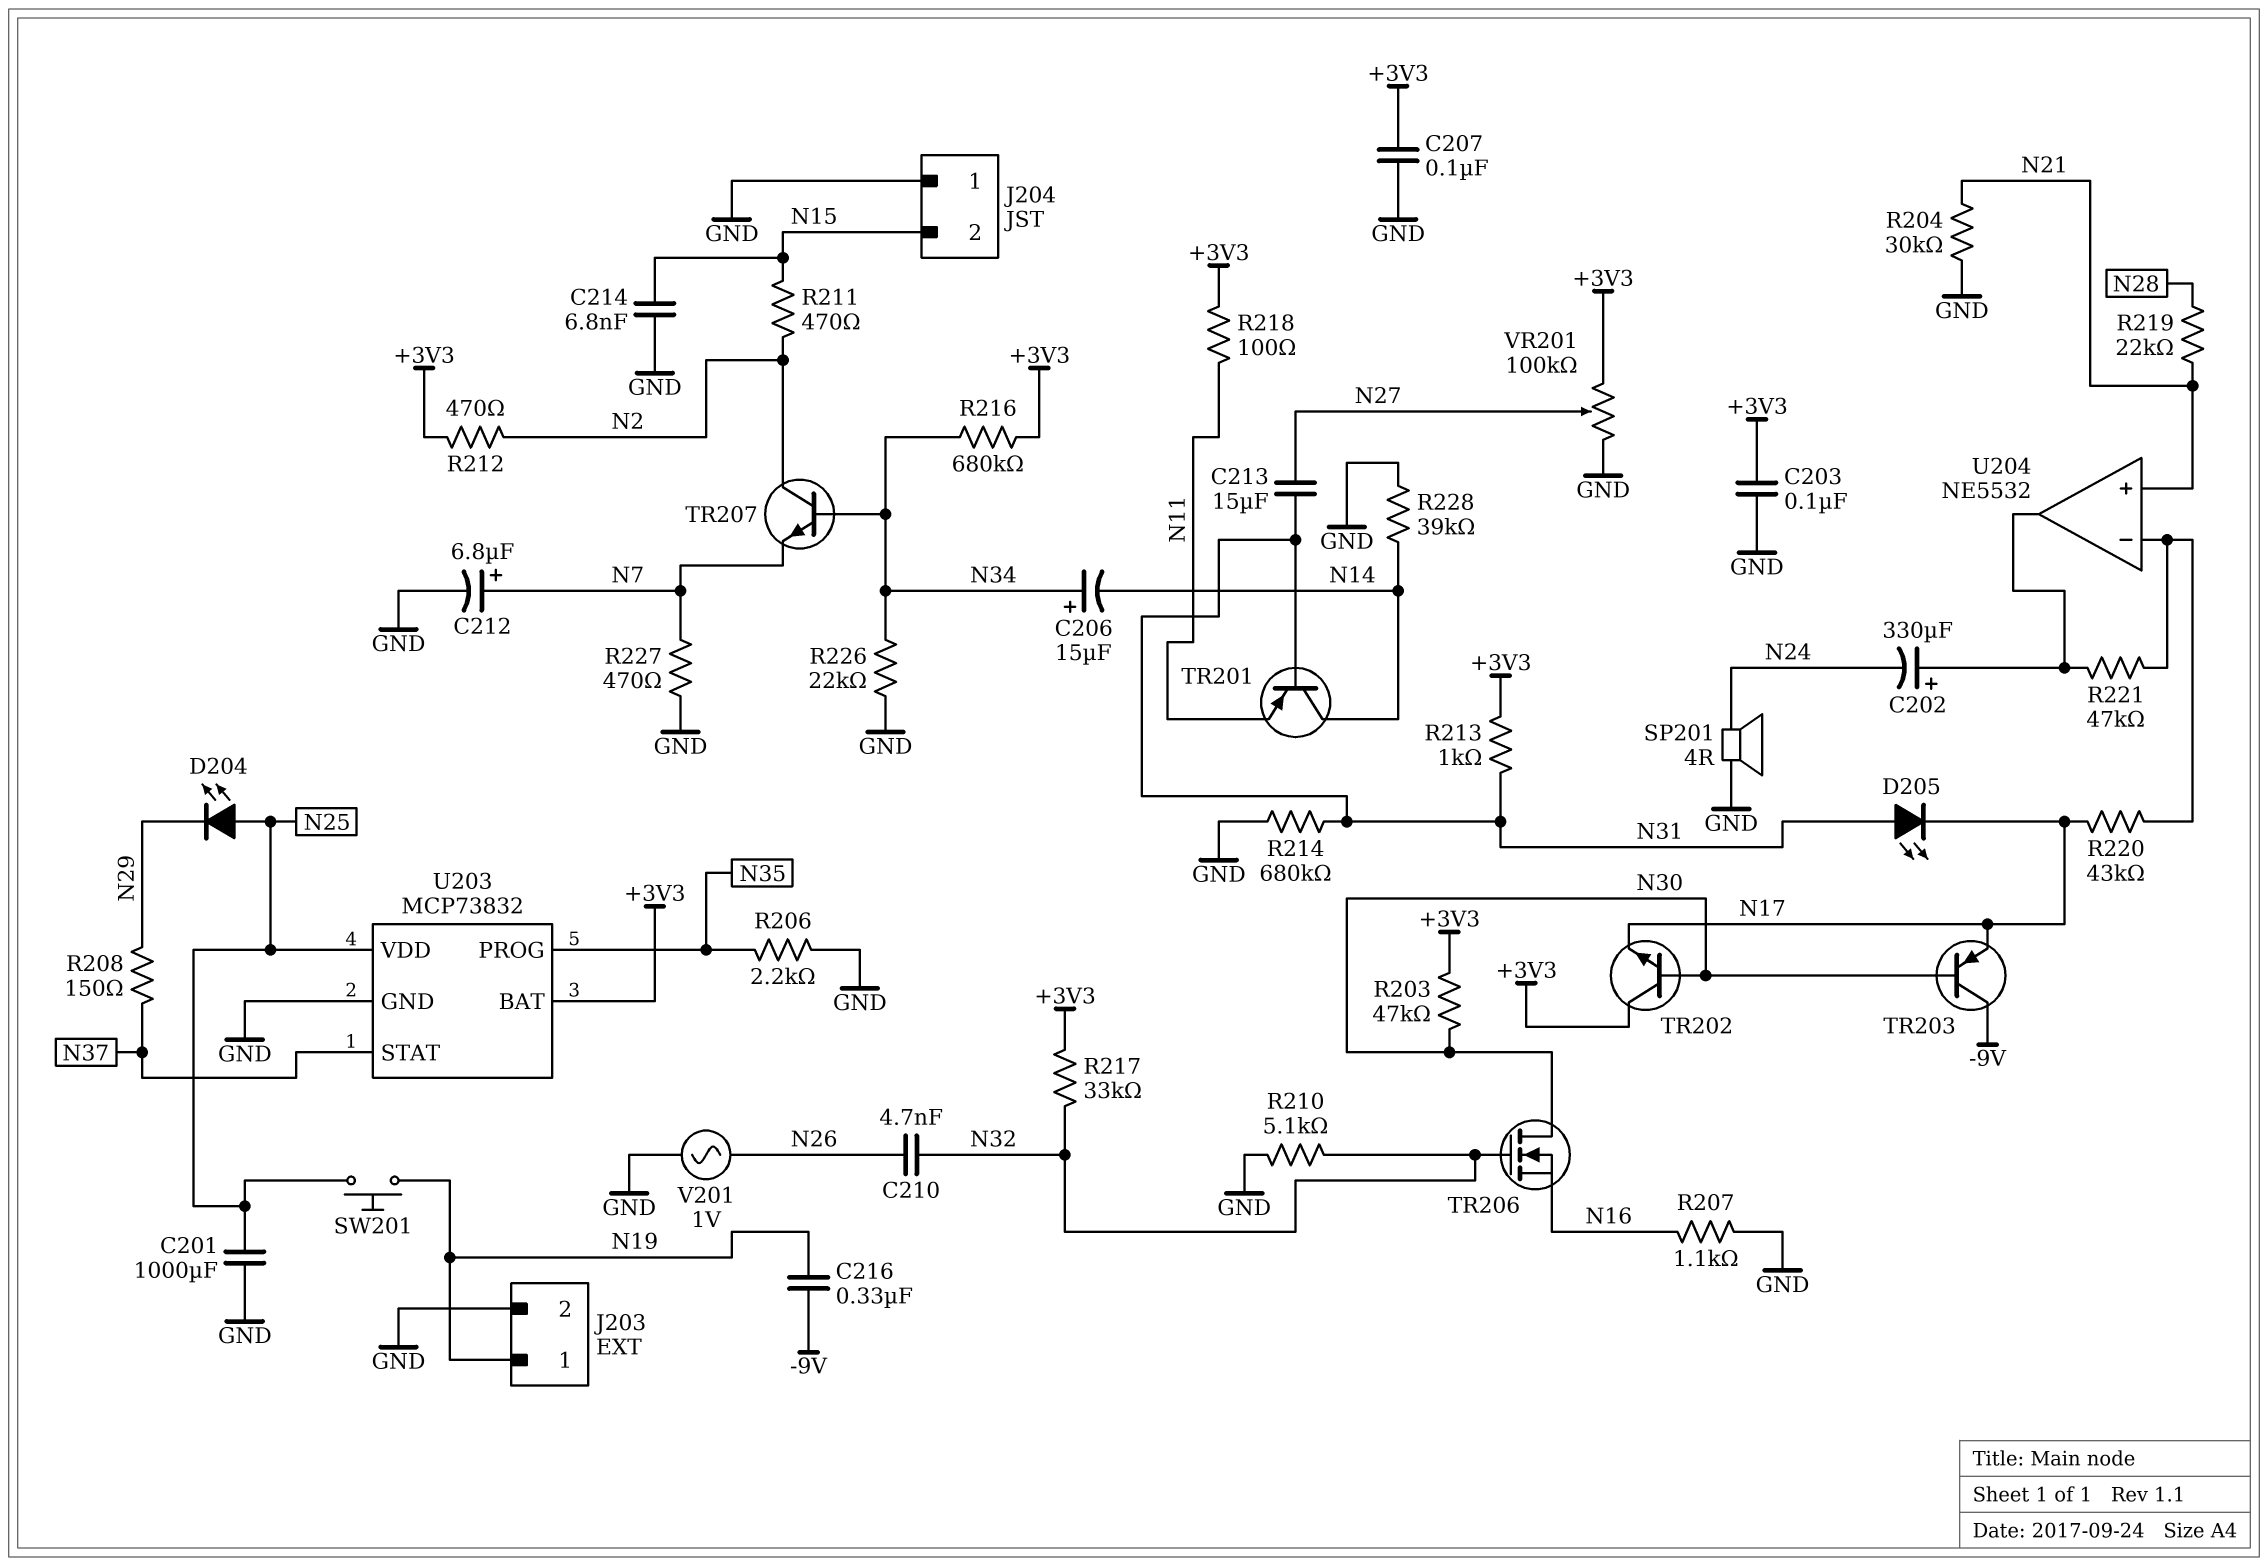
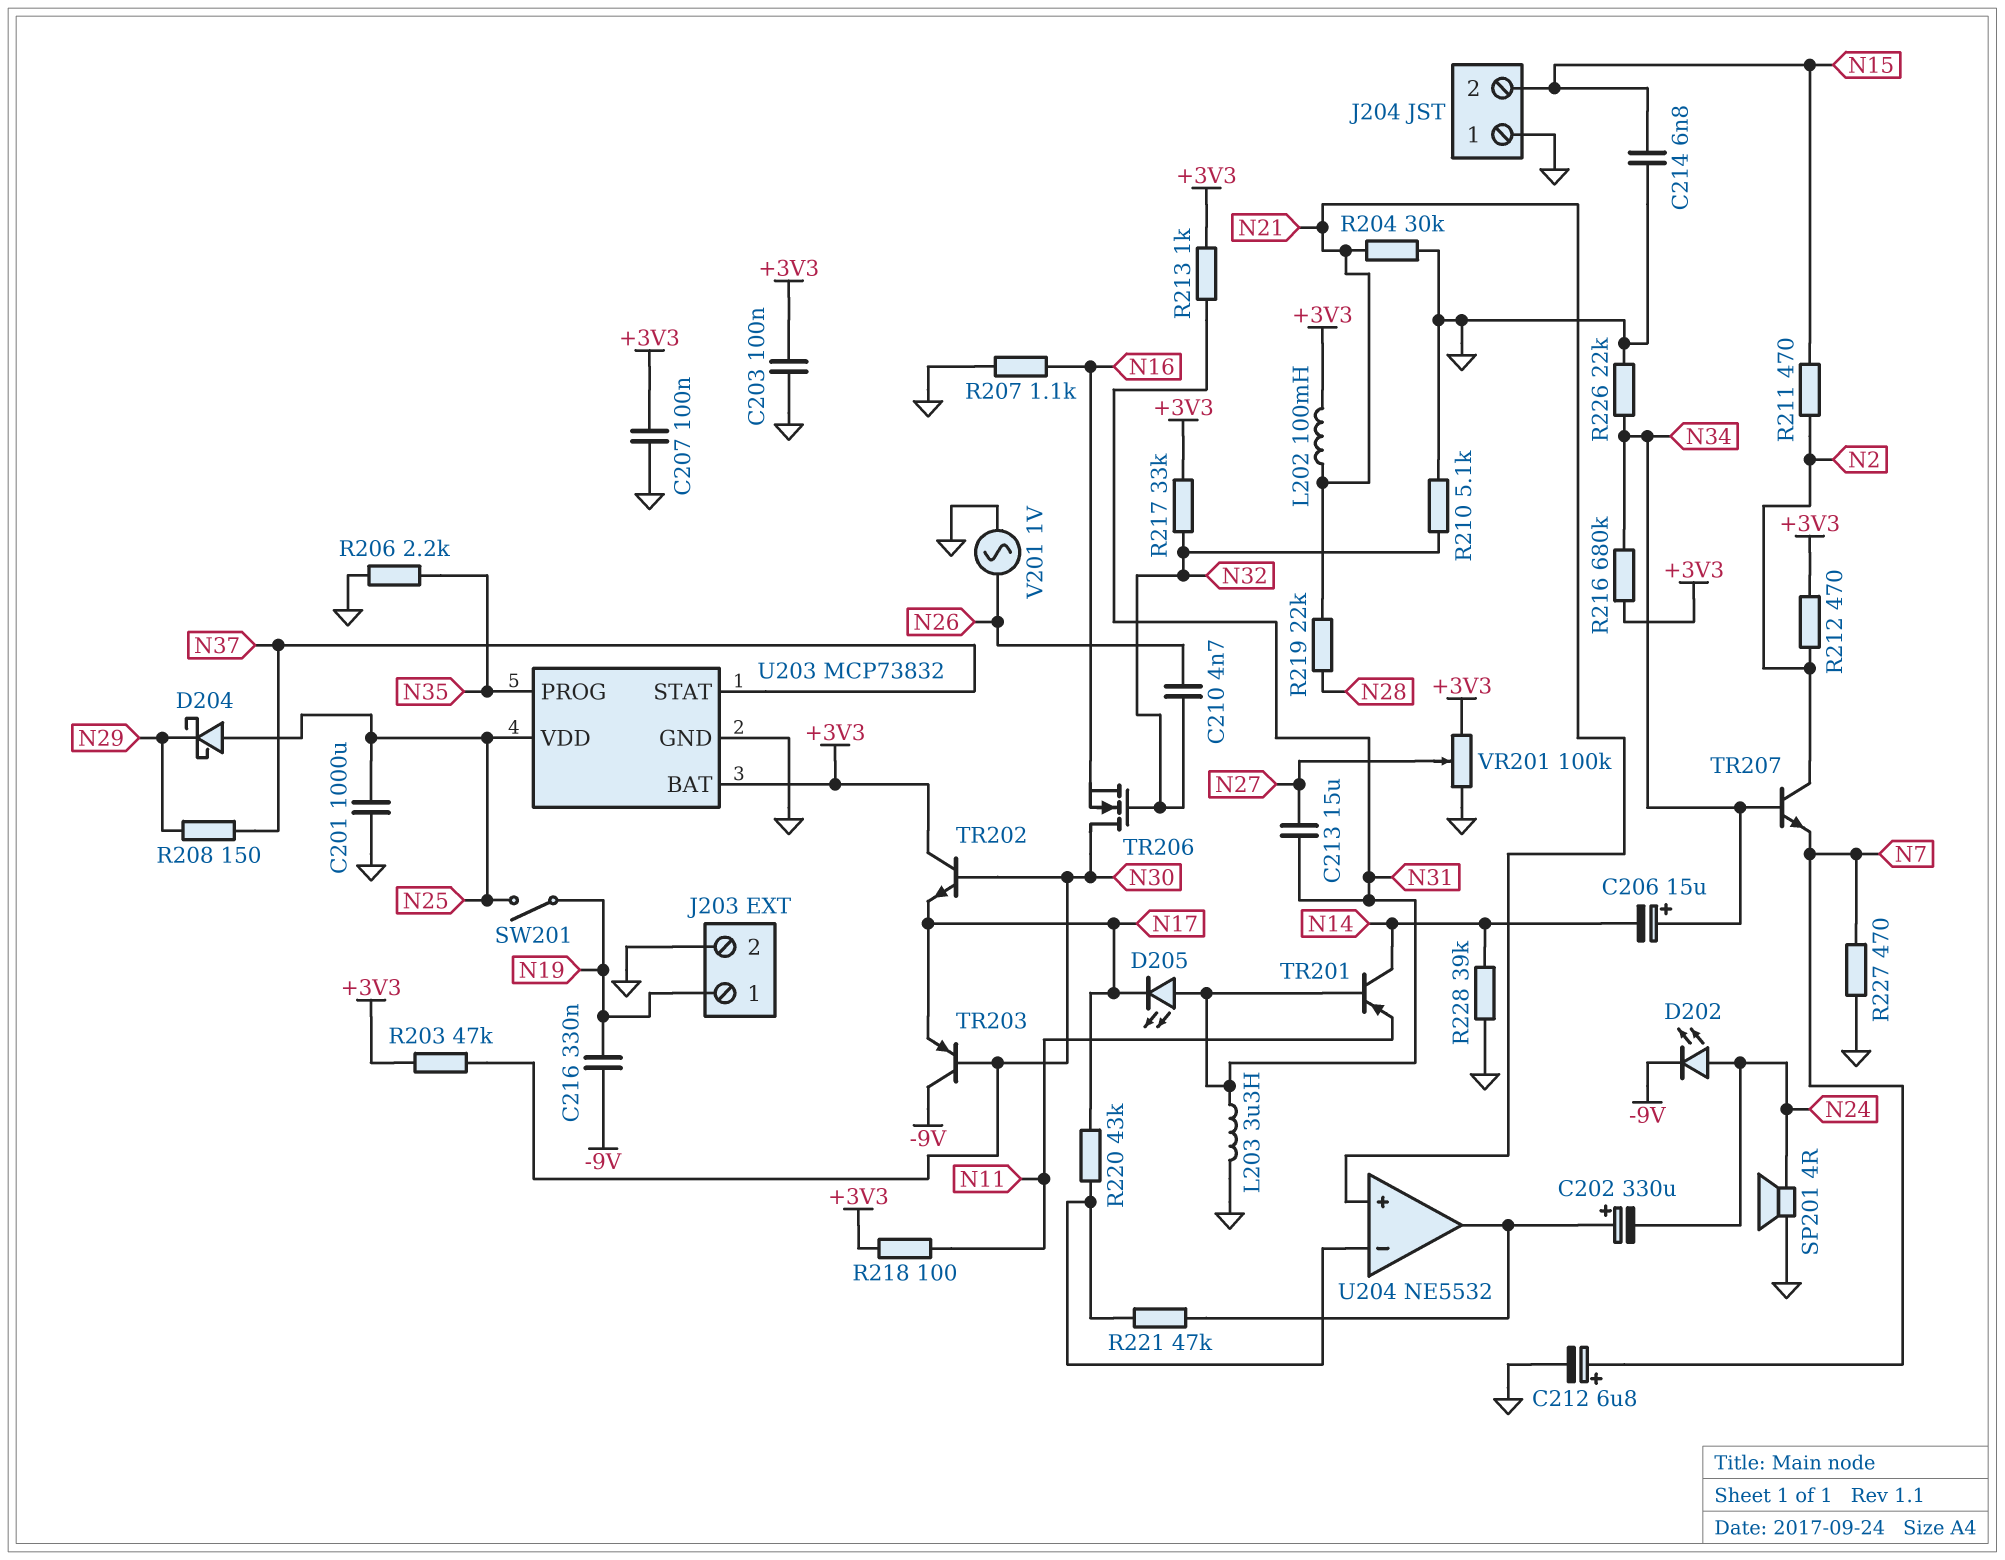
D202: none -> LED (A N24, K -9V)
D204: LED (A N25, K N29) -> schottky (A N25, K N29)
L202: none -> 100mH (+3V3, N21)
L203: none -> 3.3uH (GND, N31)
R214: 680k (GND, N31) -> none
SW201: button (N19, N25) -> switch (N19, N25)

